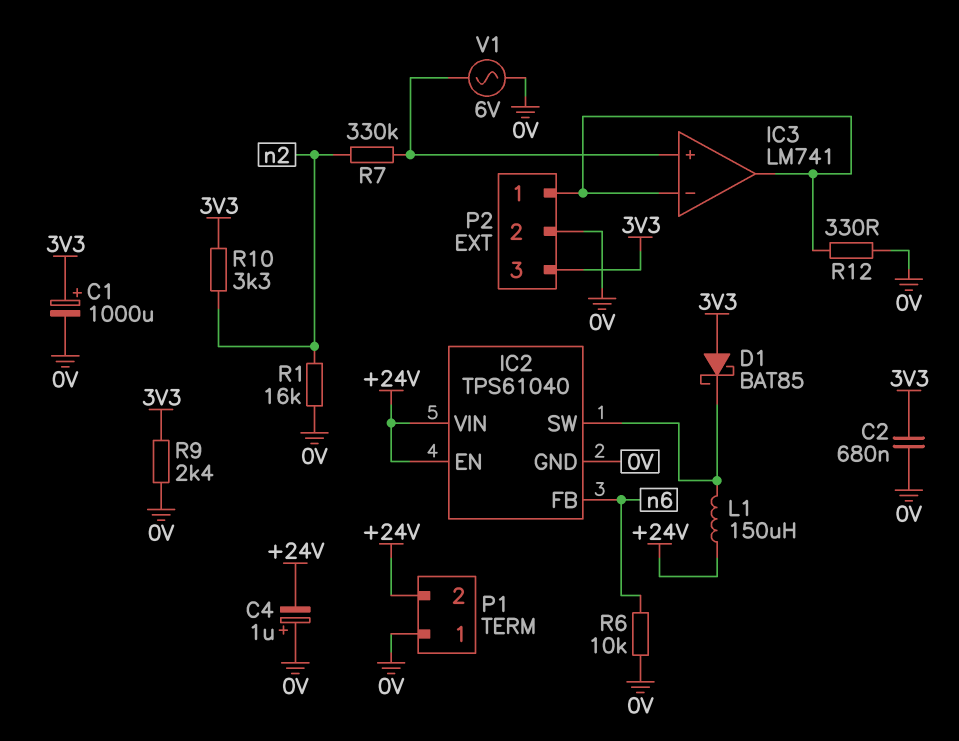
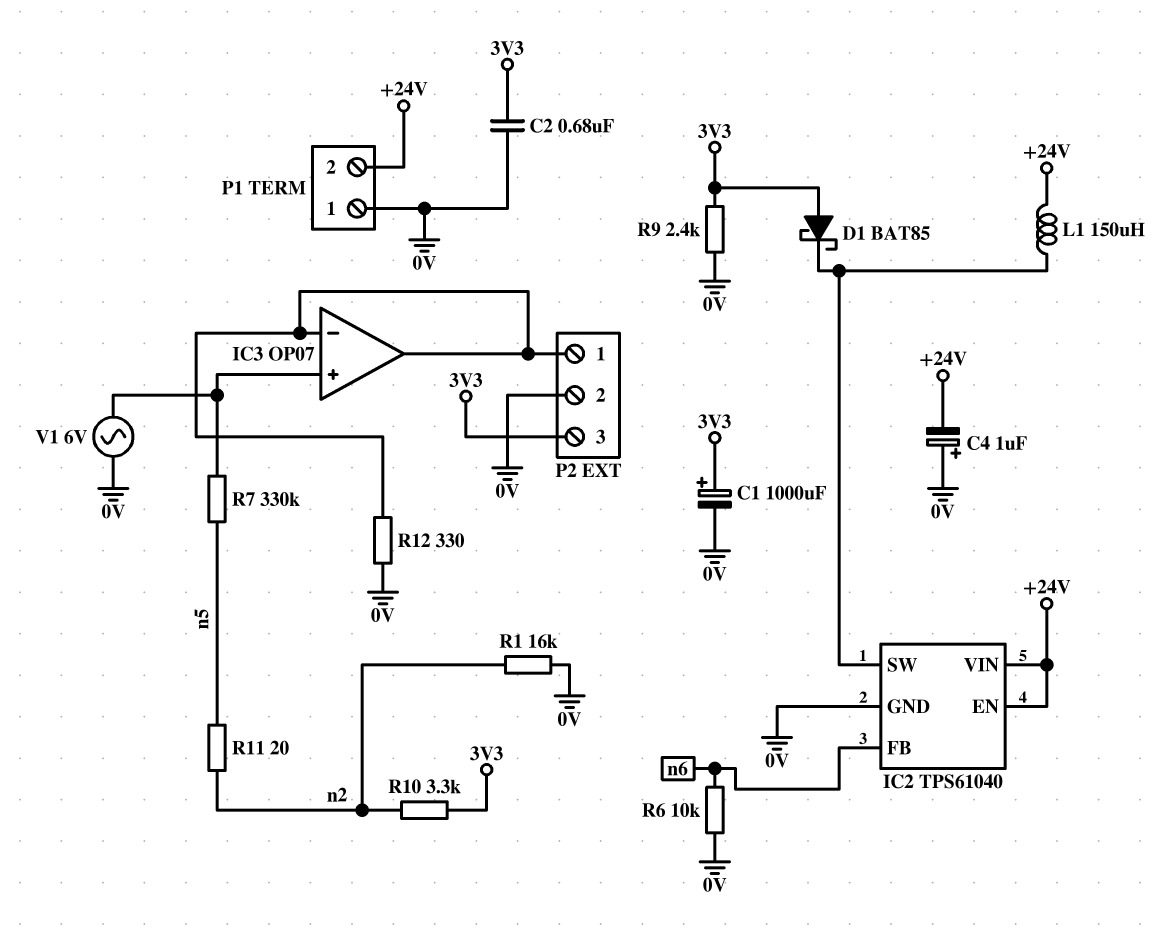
IC3: LM741 -> OP07
R7: 330k (IC3/in+, n2) -> 330k (IC3/in+, n5)
R11: none -> 20 (n2, n5)

